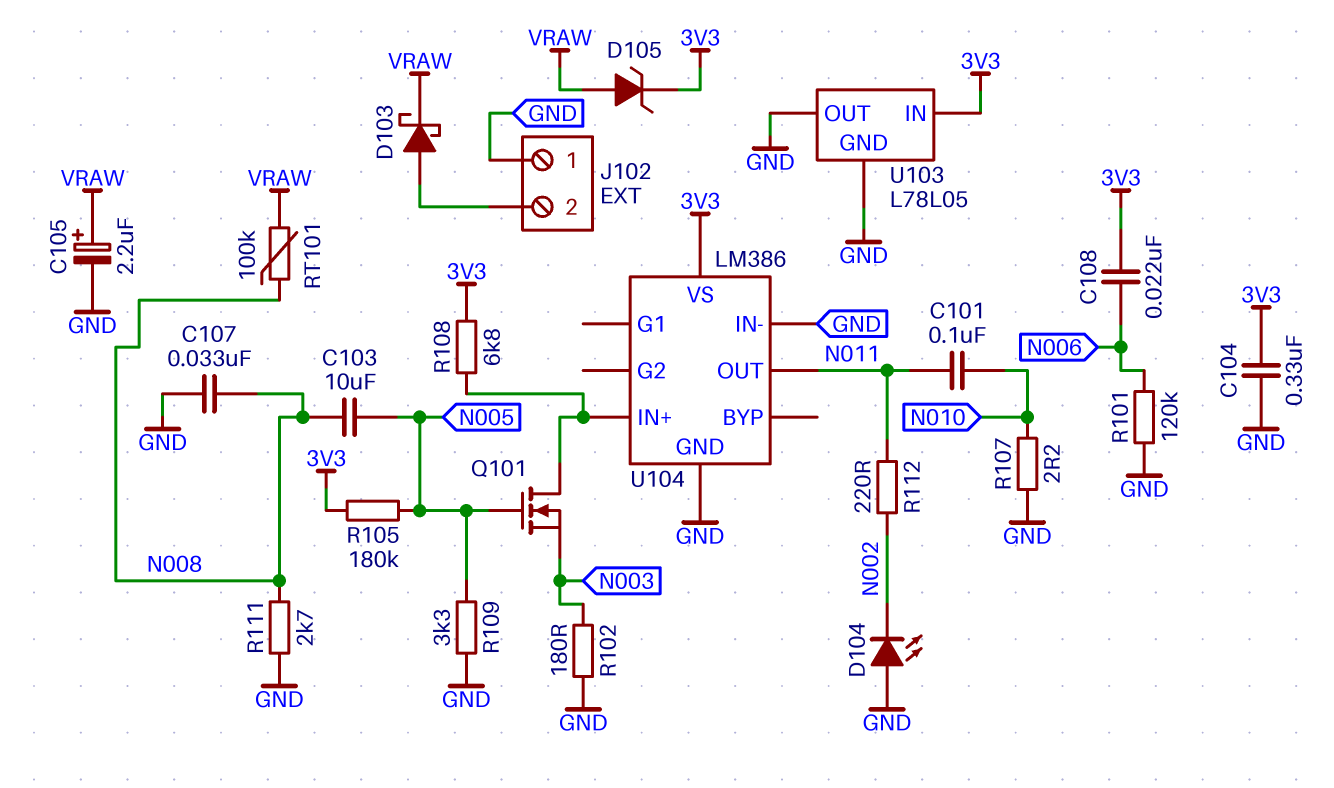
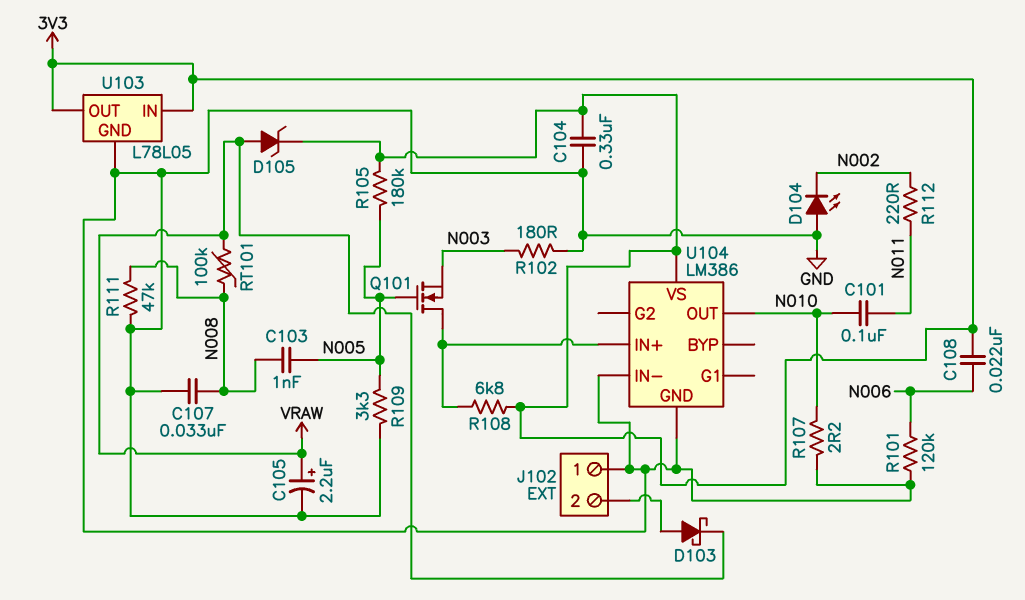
C103: 10uF (N005, N008) -> 1nF (N005, N008)
R111: 2.7k (GND, N008) -> 47k (GND, N008)
U103 pin OUT: GND -> 3V3
U104 pin OUT: N011 -> N010

